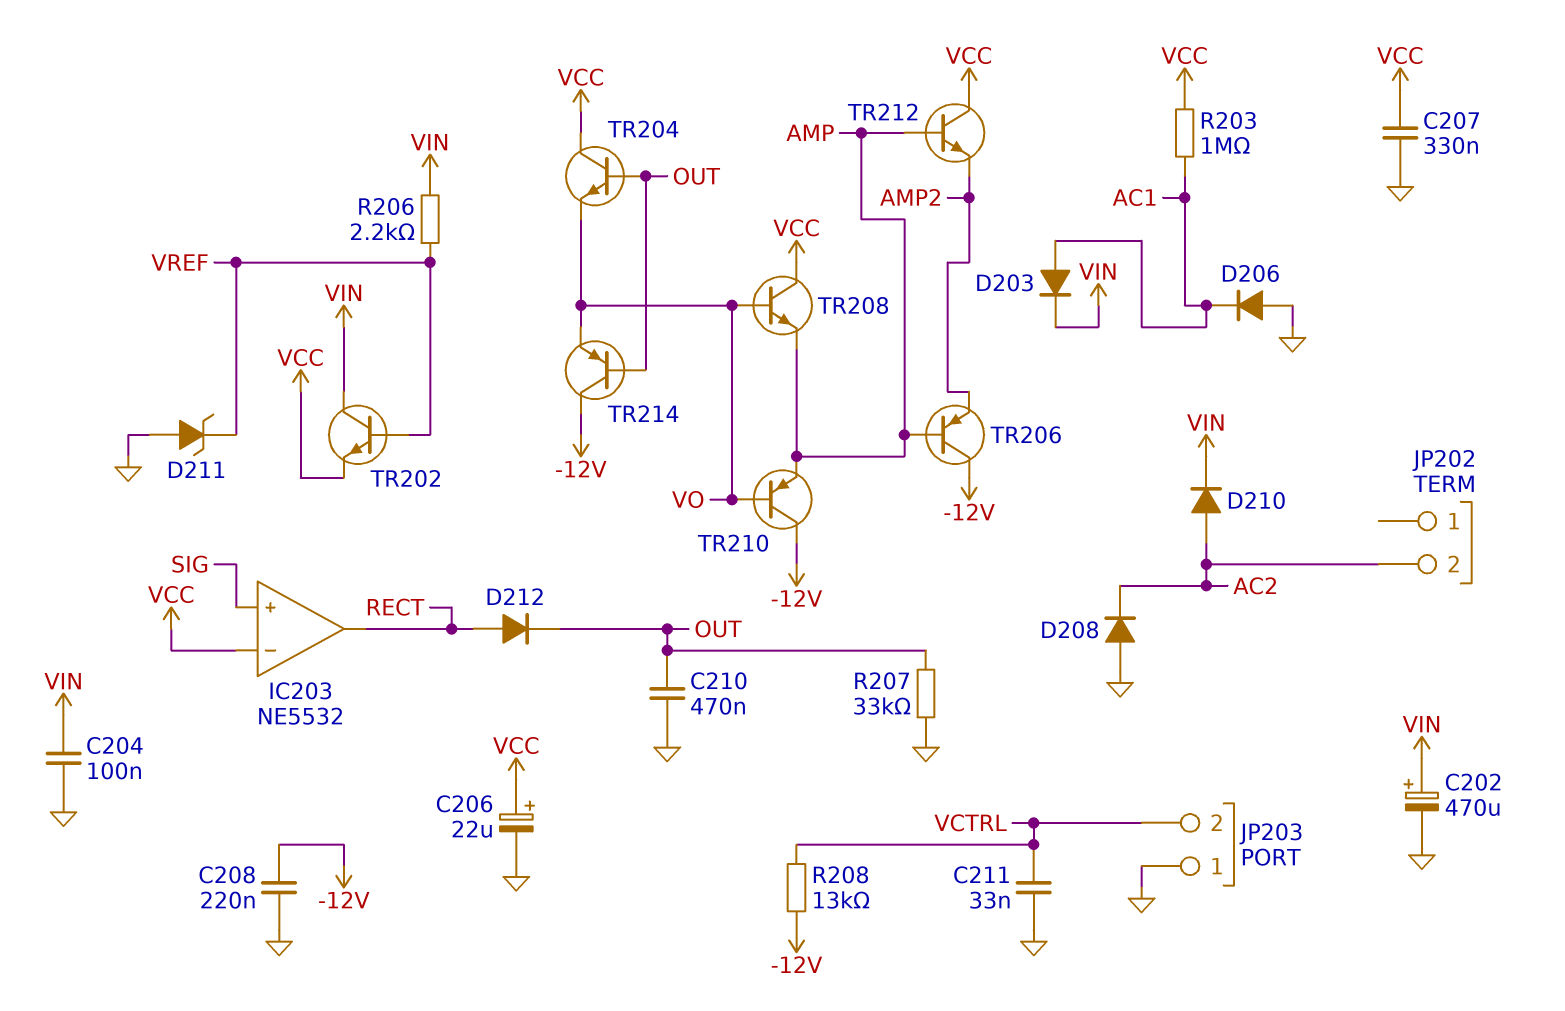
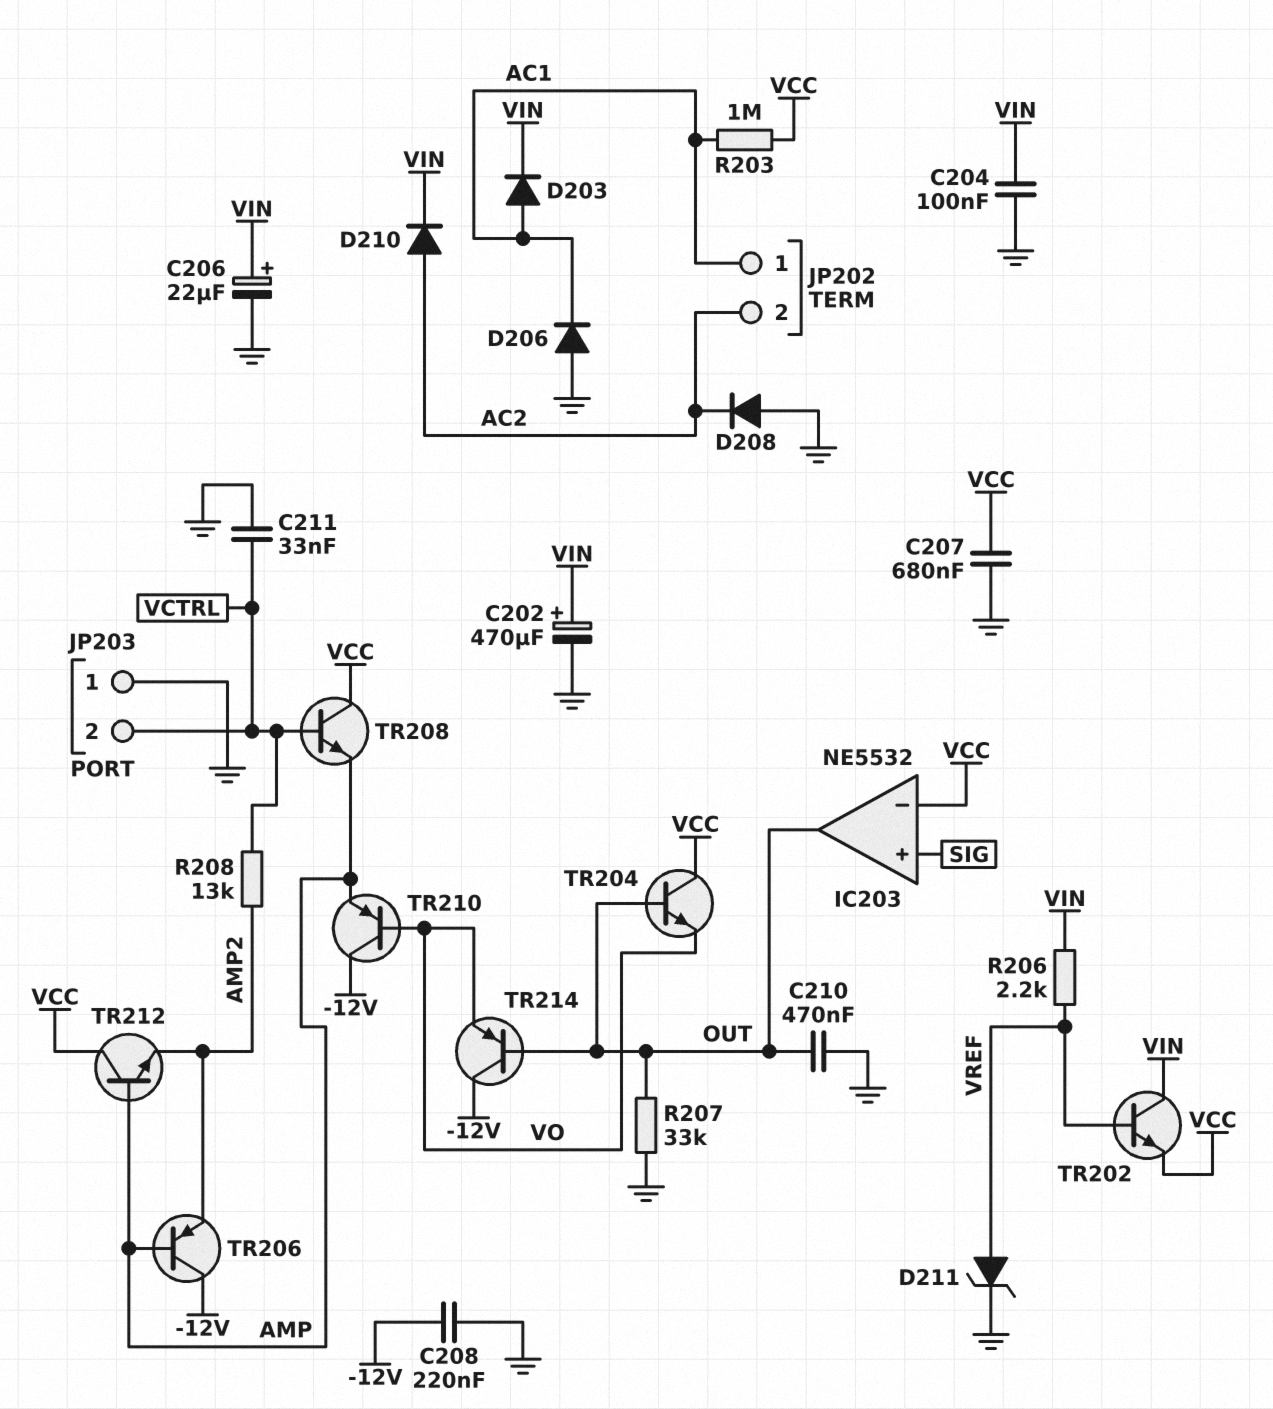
C206: 22uF (plus VCC, minus GND) -> 22uF (plus VIN, minus GND)
C207: 330nF (GND, VCC) -> 680nF (GND, VCC)
D211: zener (A GND, K VREF) -> zener (A VREF, K GND)
D212: diode (A RECT, K OUT) -> none
IC203 pin out: RECT -> OUT
JP202 pin 1: none -> AC1
R208: 13k (-12V, VCTRL) -> 13k (AMP2, VCTRL)
TR208: NPN (B VO, C VCC, E AMP) -> NPN (B VCTRL, C VCC, E AMP)

